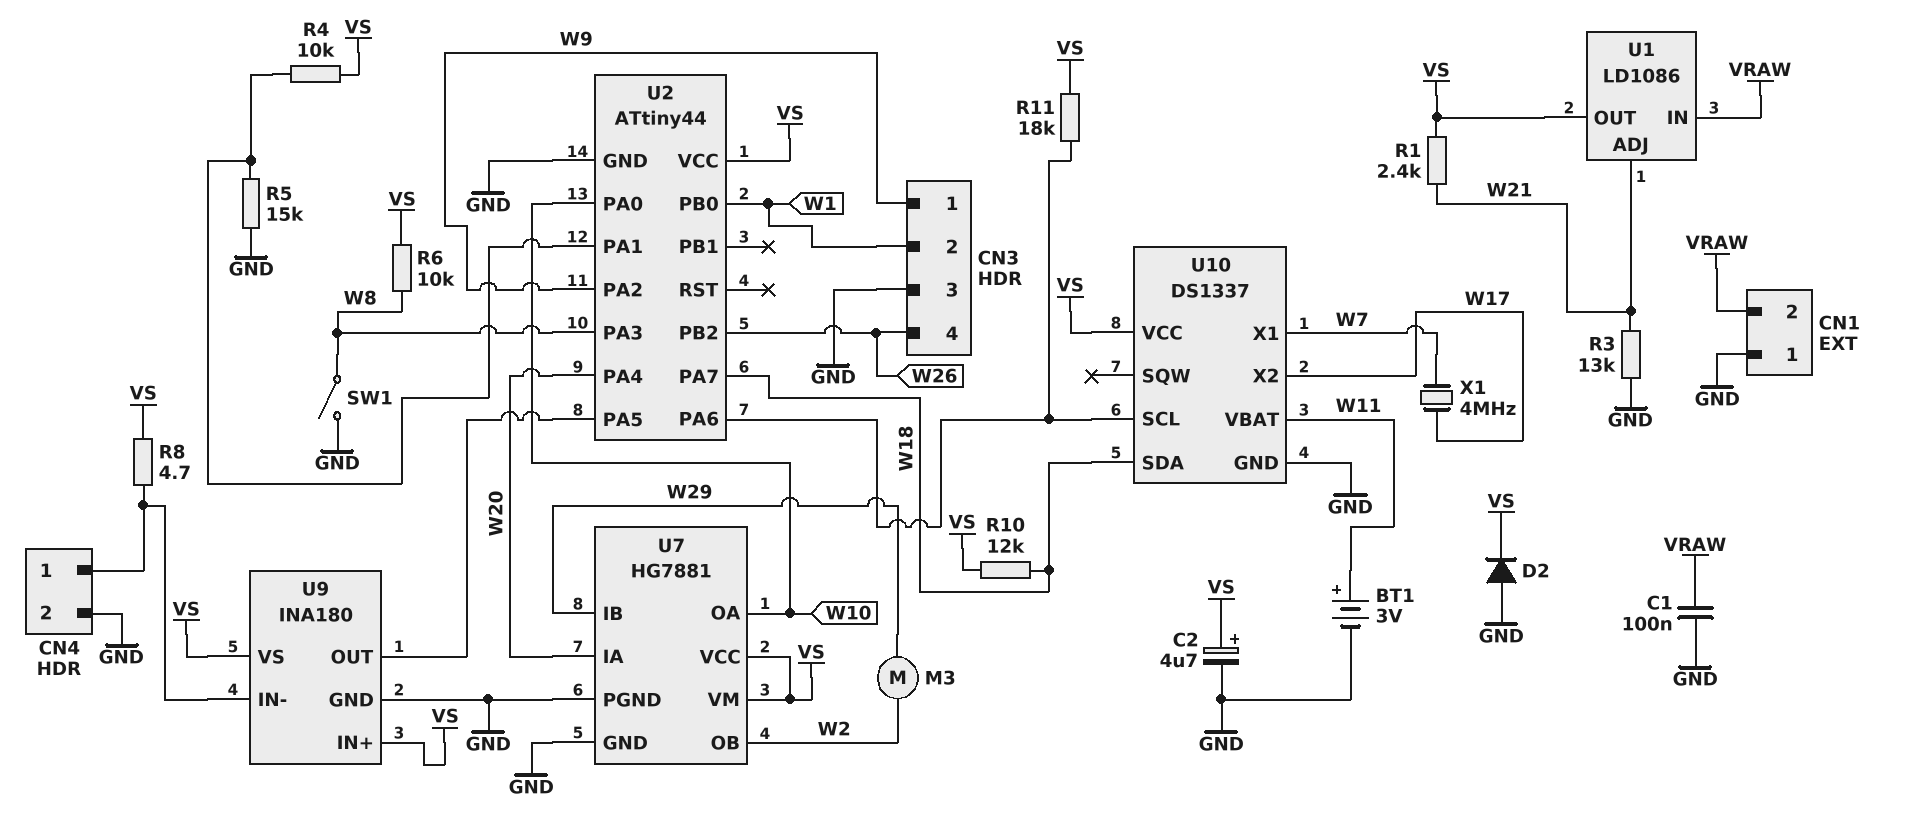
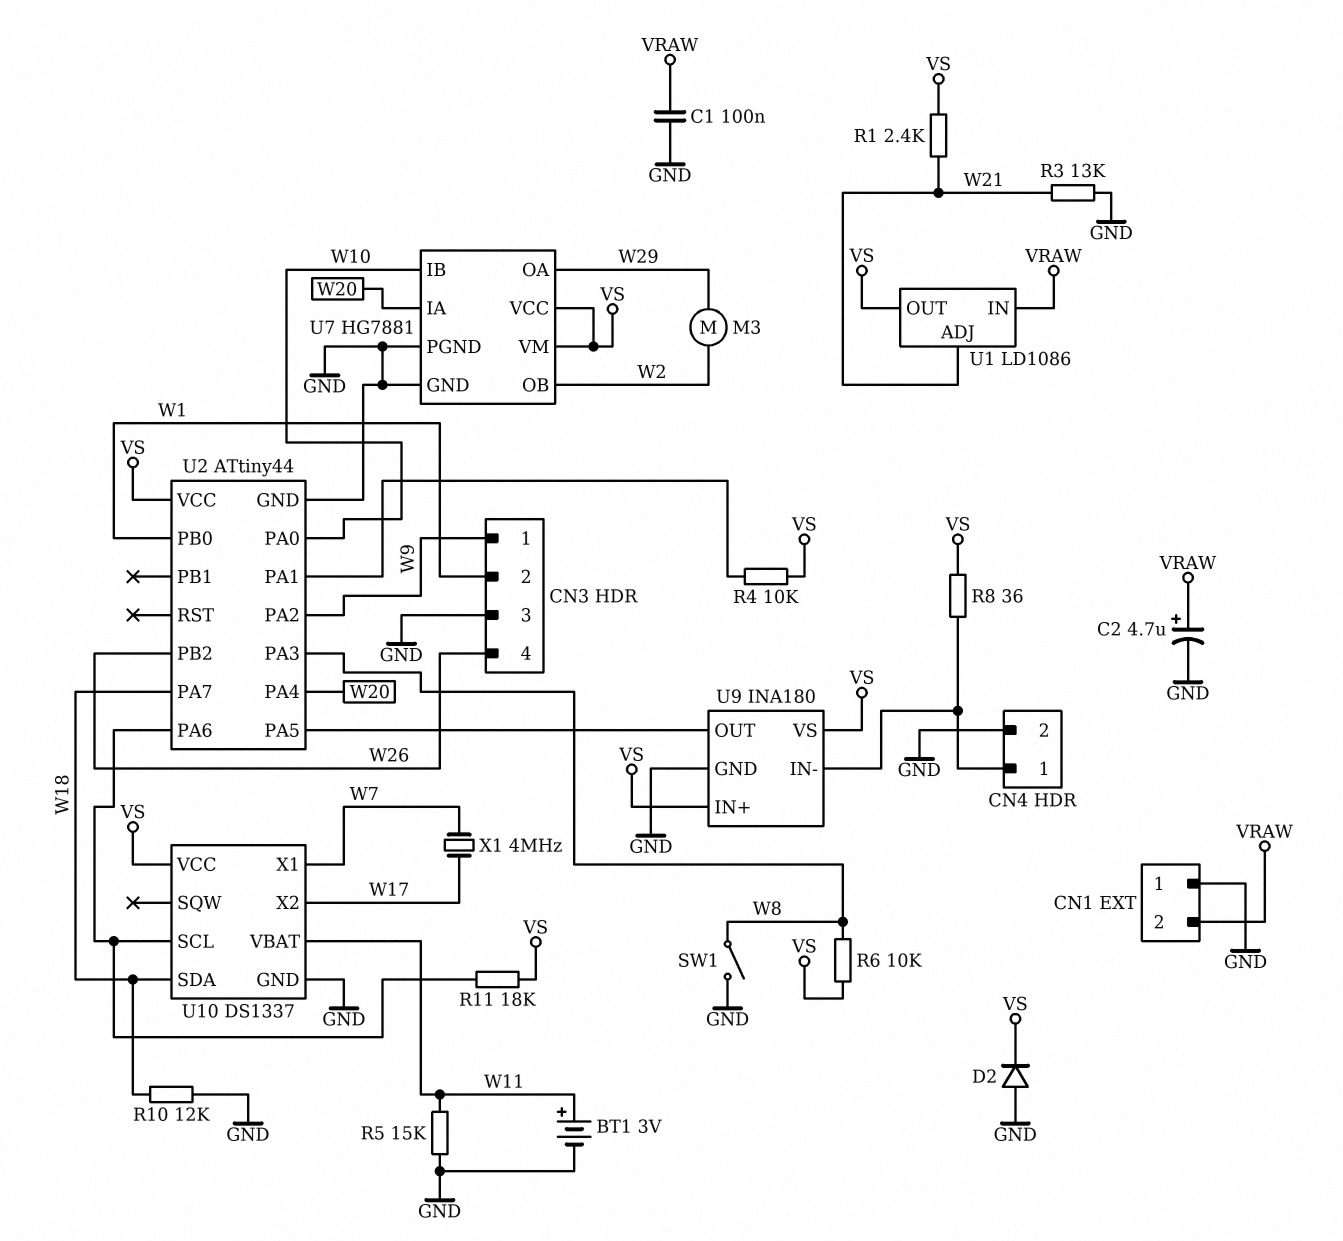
C2: 4.7uF (plus VS, minus GND) -> 4.7uF (plus VRAW, minus GND)
R5: 15k (GND, U2/PA1) -> 15k (GND, W11)
R8: 4.7 (CN4/1, VS) -> 36 (CN4/1, VS)
R10: 12k (VS, W18) -> 12k (GND, W18)
U7 pin IB: W29 -> W10
U7 pin OA: W10 -> W29

